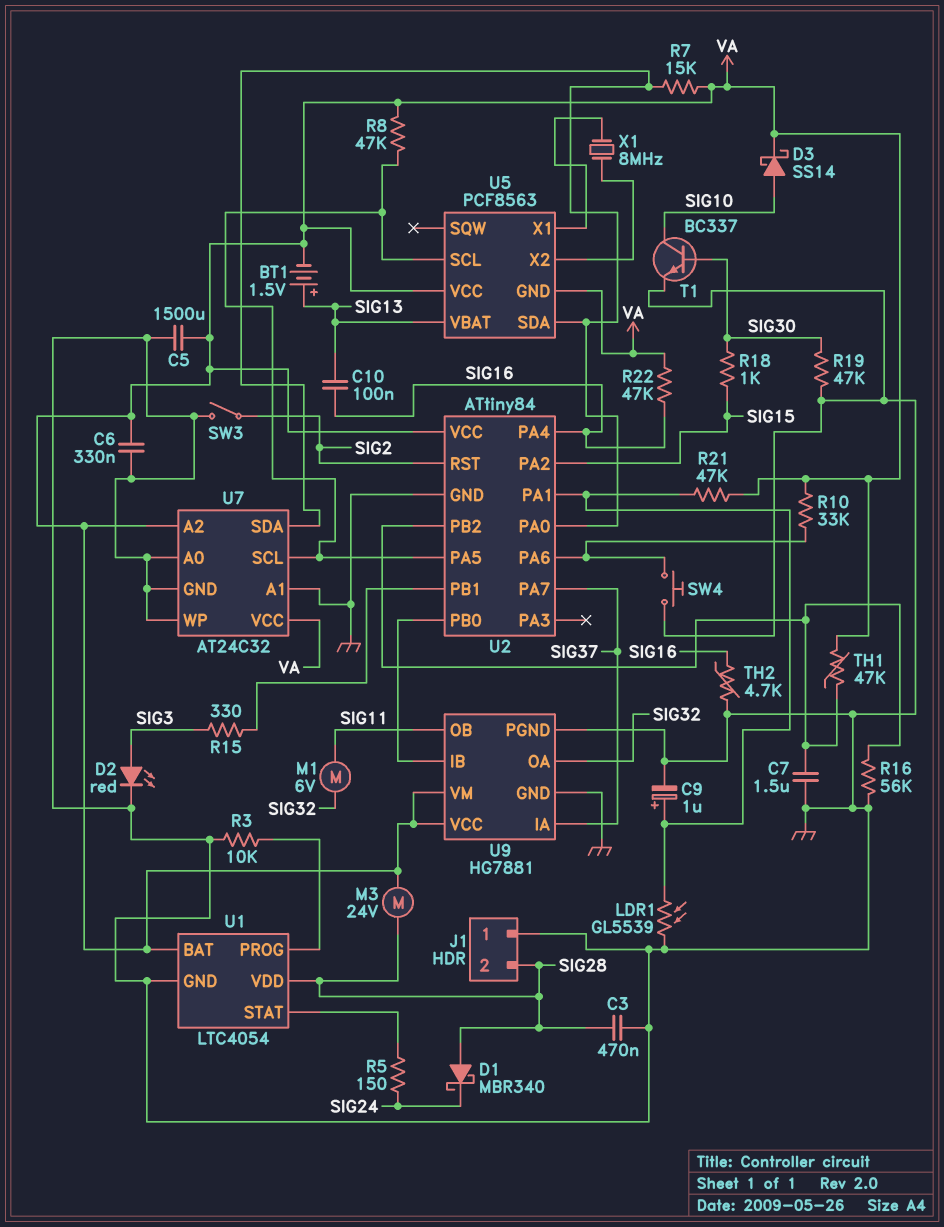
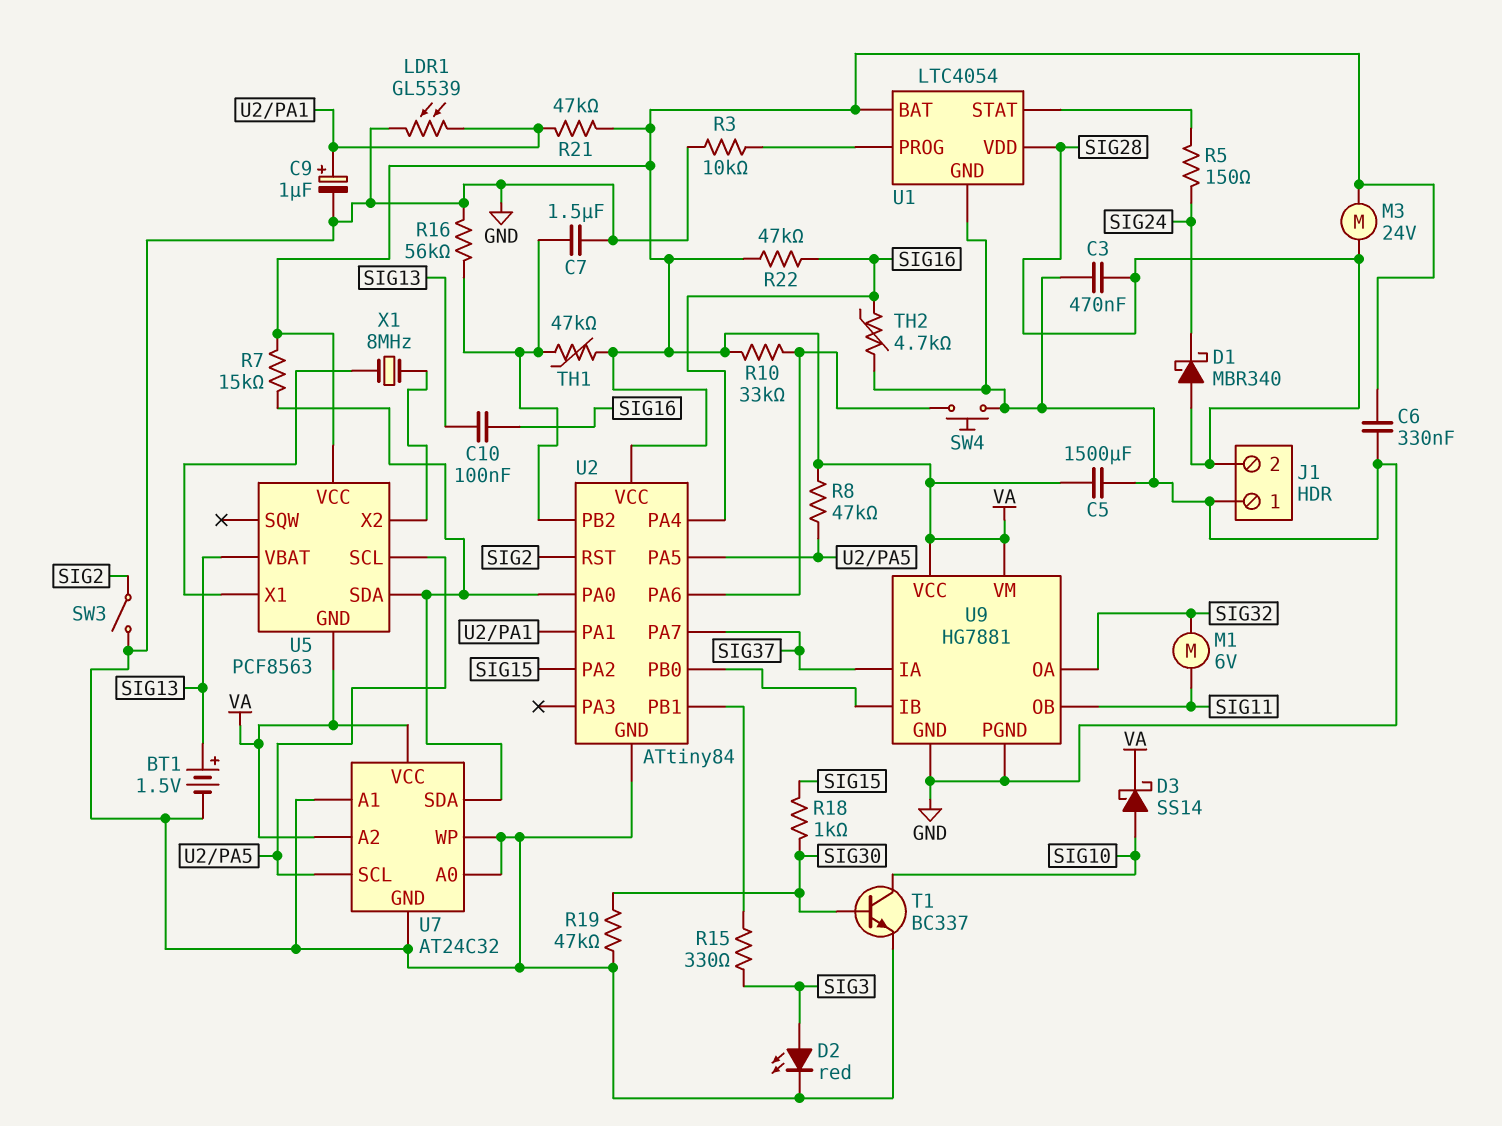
BT1: 1.5V (plus SIG13, minus VA) -> 1.5V (plus SIG13, minus GND)

